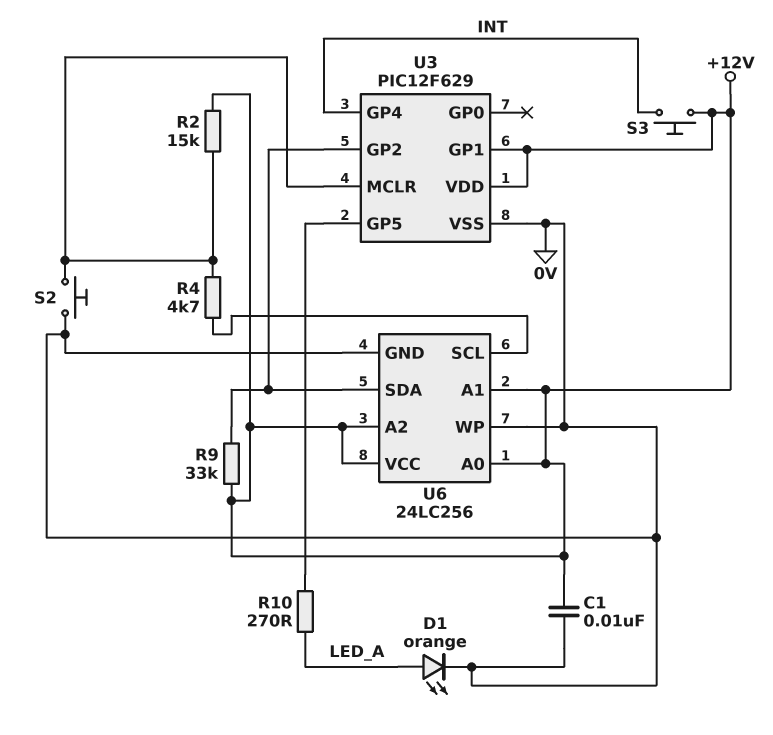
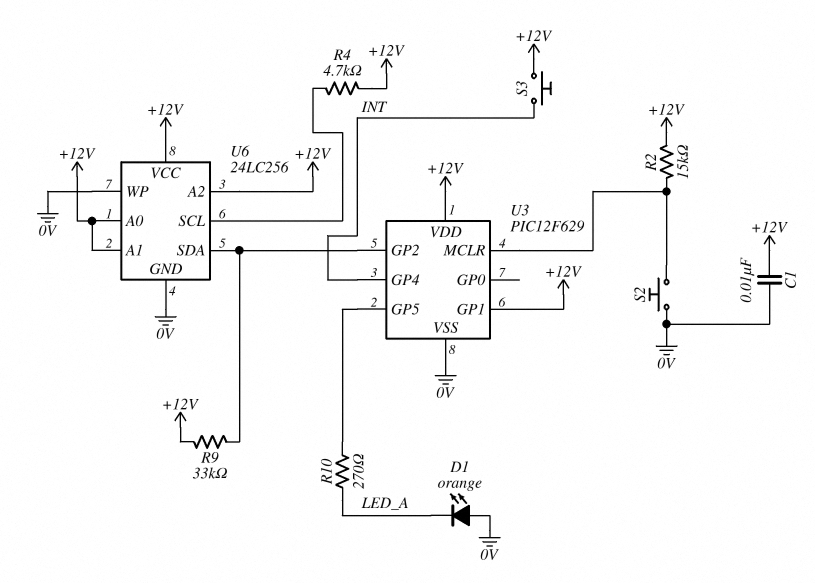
D1: LED orange (A LED_A, K 0V) -> LED orange (A 0V, K LED_A)
R4: 4.7k (U3/MCLR, U6/SCL) -> 4.7k (+12V, U6/SCL)

